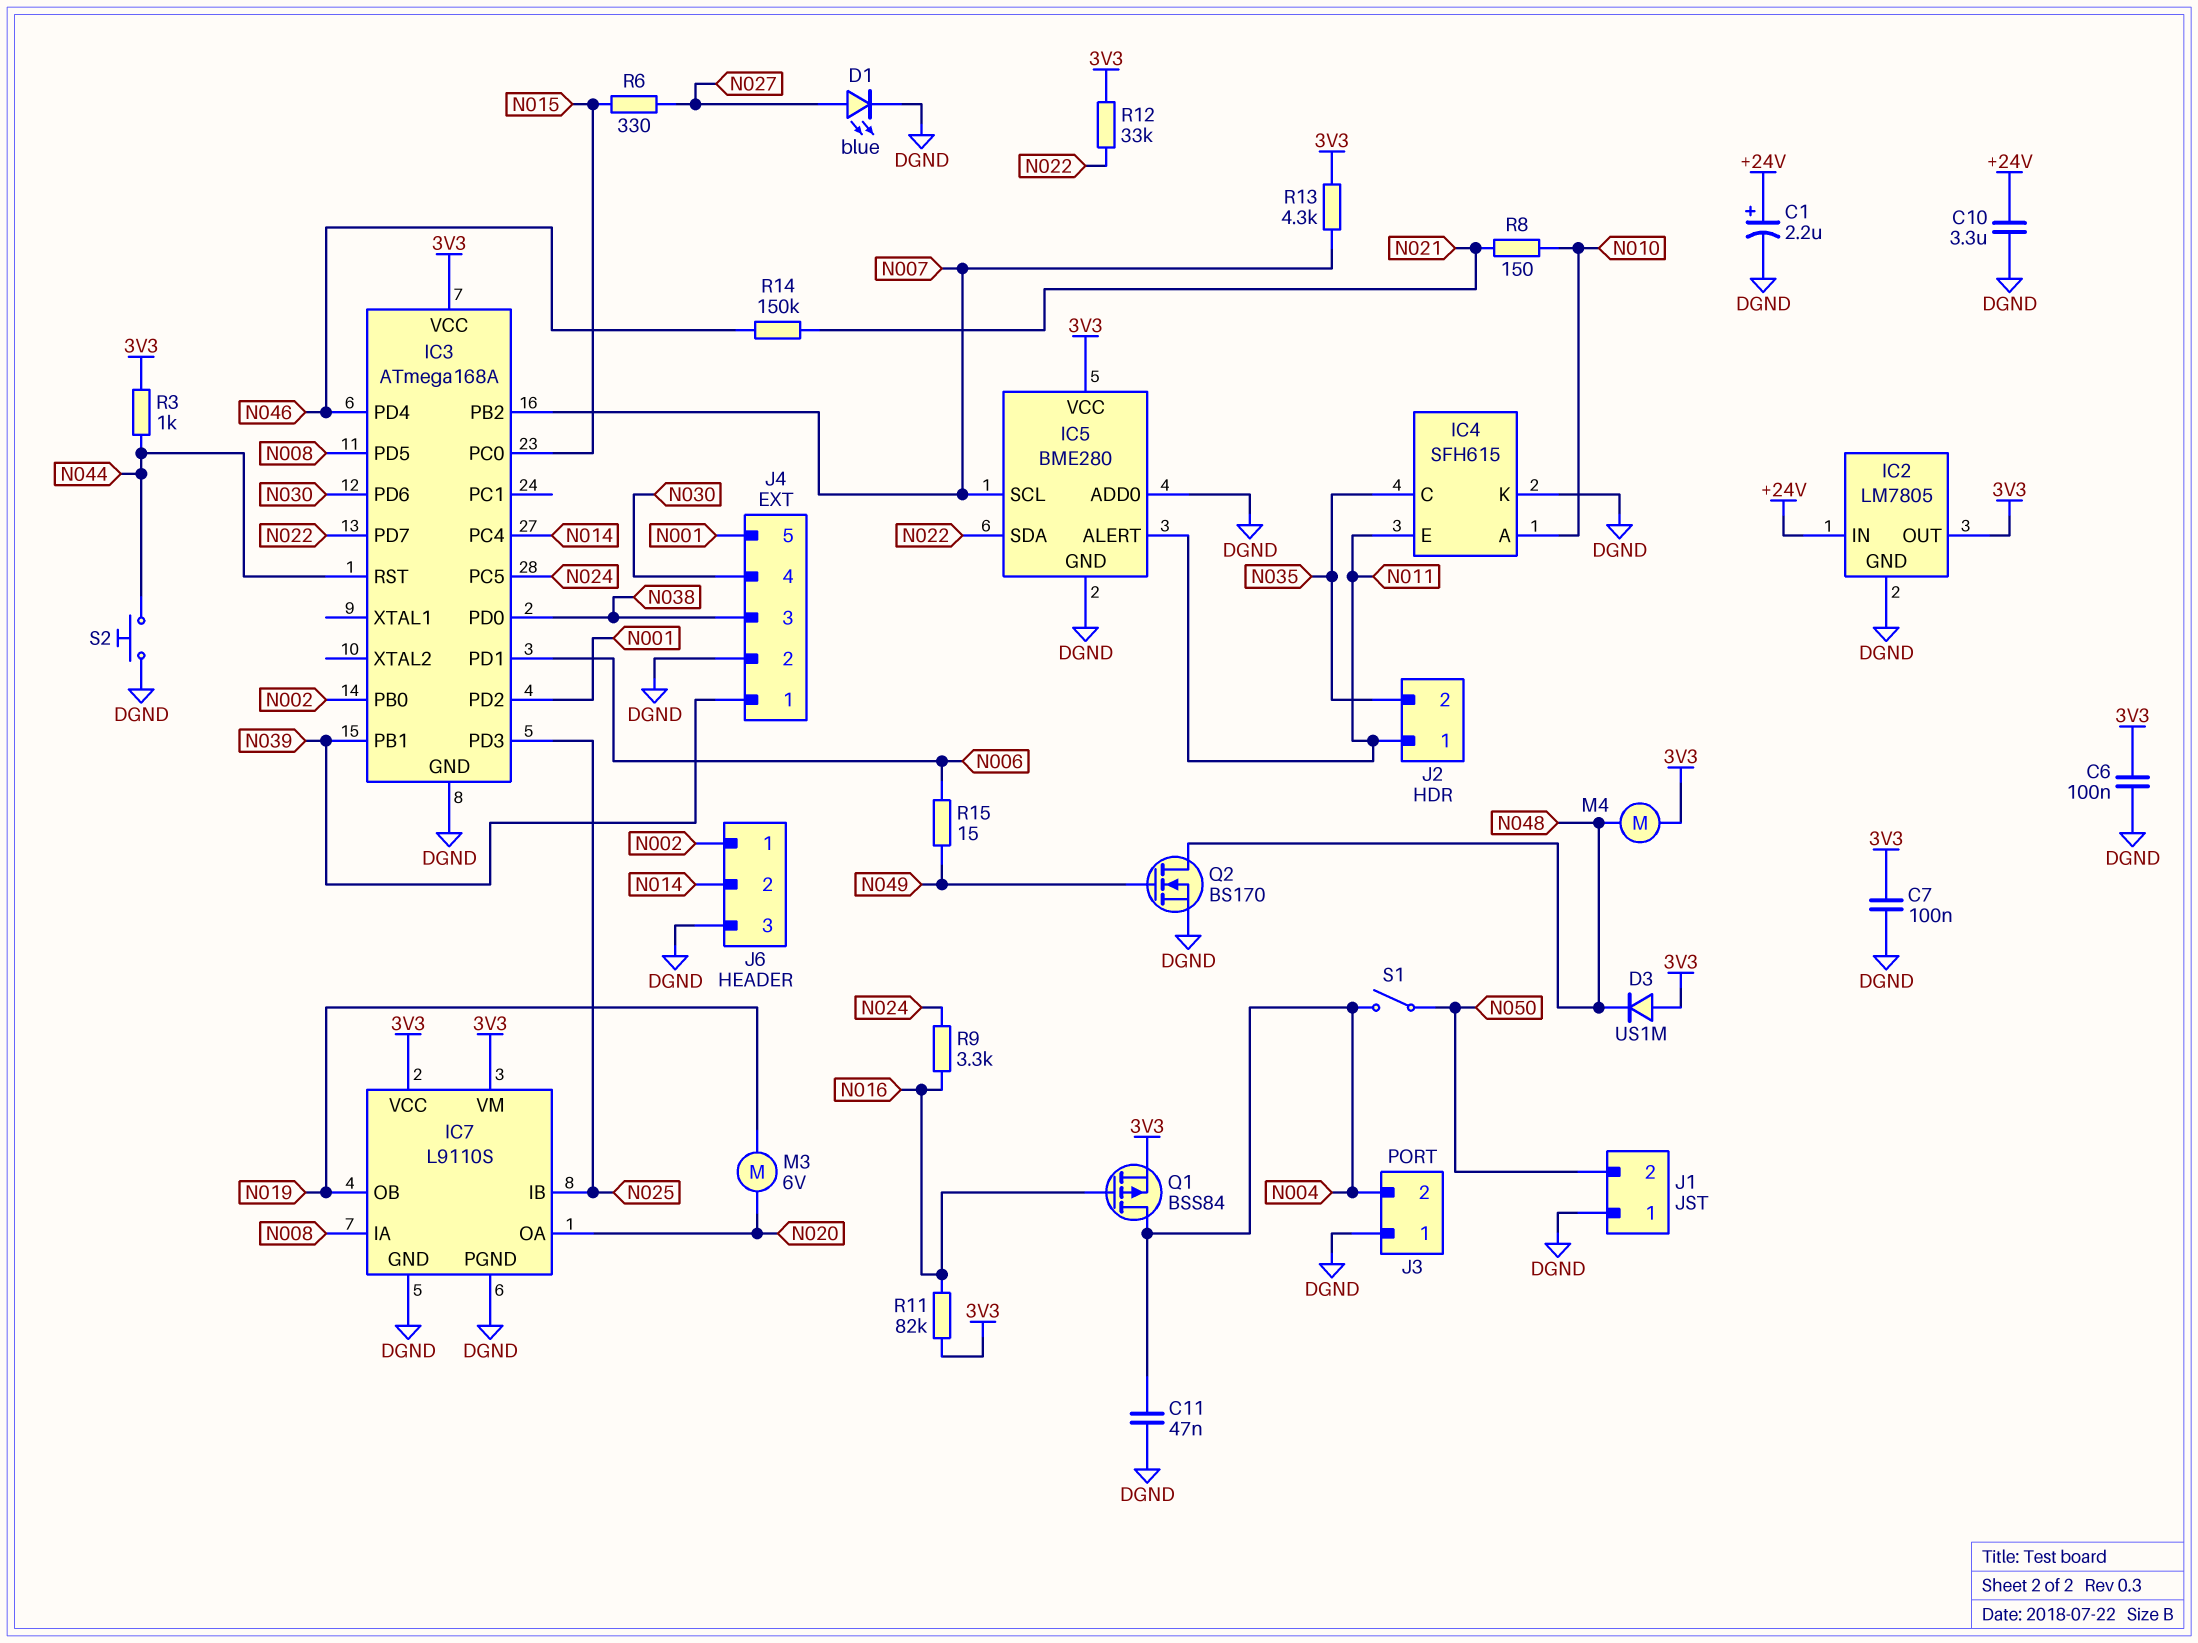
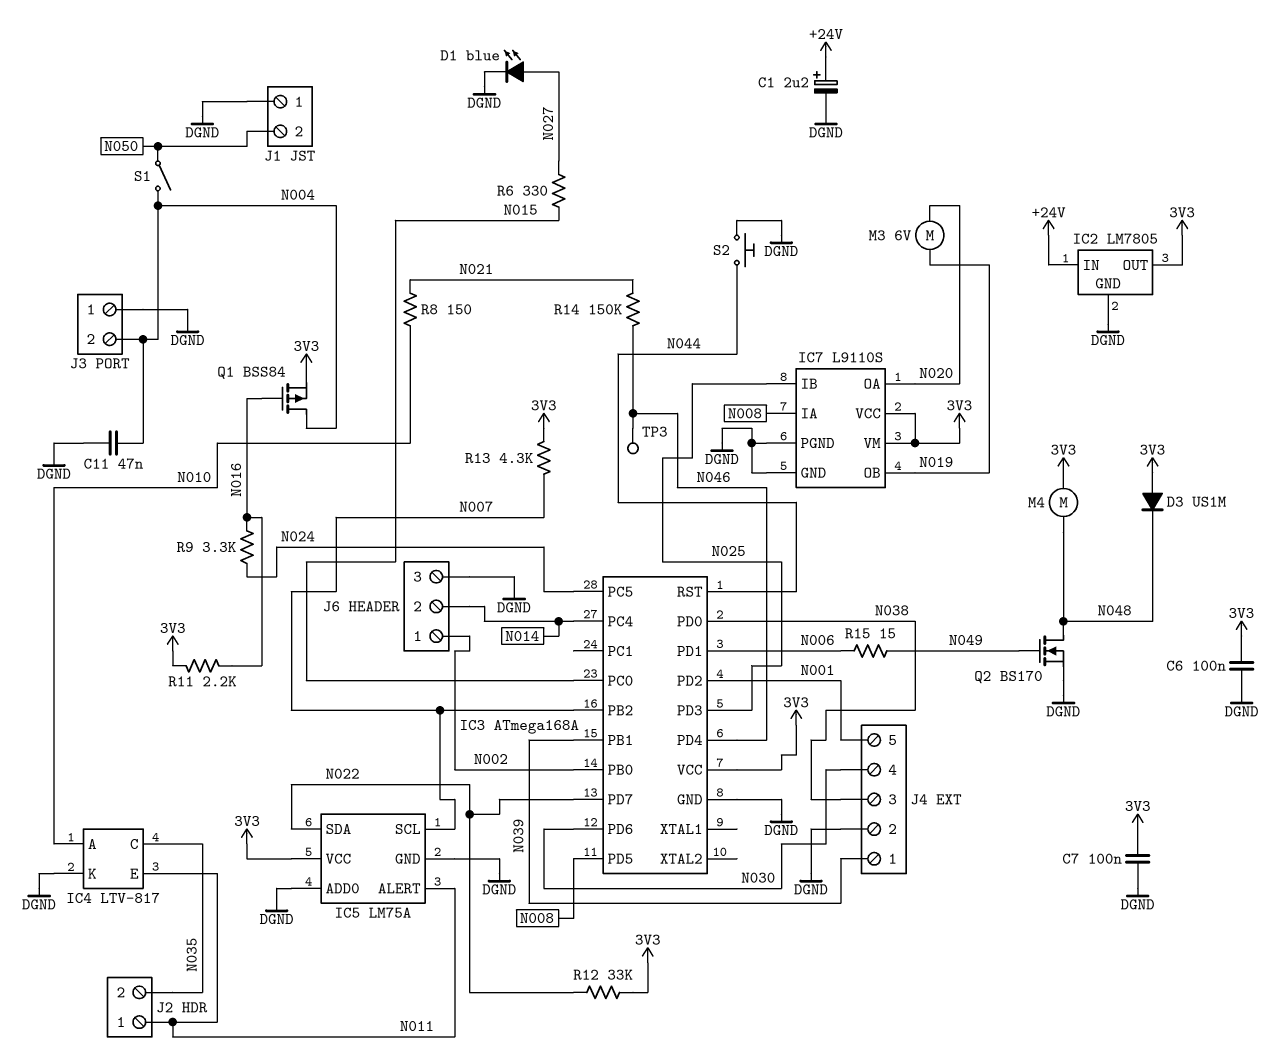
C10: 3.3uF (+24V, DGND) -> none
IC4: SFH615 -> LTV-817
IC5: BME280 -> LM75A
R3: 1k (3V3, N044) -> none
R11: 82k (3V3, N016) -> 2.2k (3V3, N016)
TP3: none -> test point (N046)

